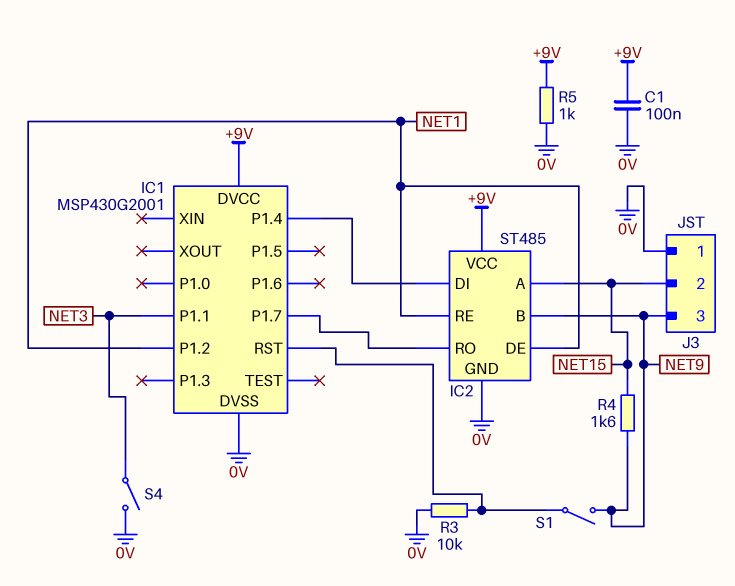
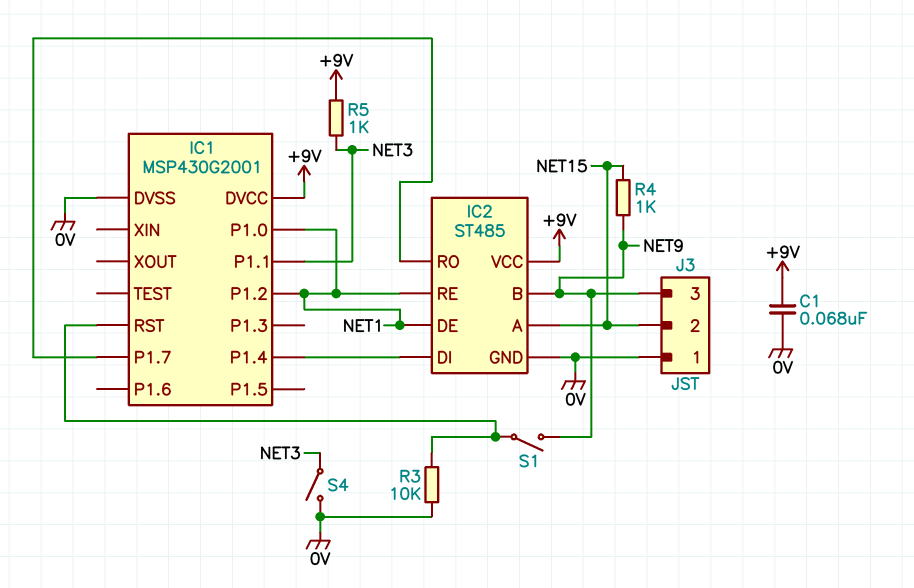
C1: 100nF (+9V, 0V) -> 68nF (+9V, 0V)
IC1 pin P1.0: none -> NET1
R4: 1.6k (NET9, NET15) -> 1k (NET9, NET15)
R5: 1k (+9V, 0V) -> 1k (+9V, NET3)

